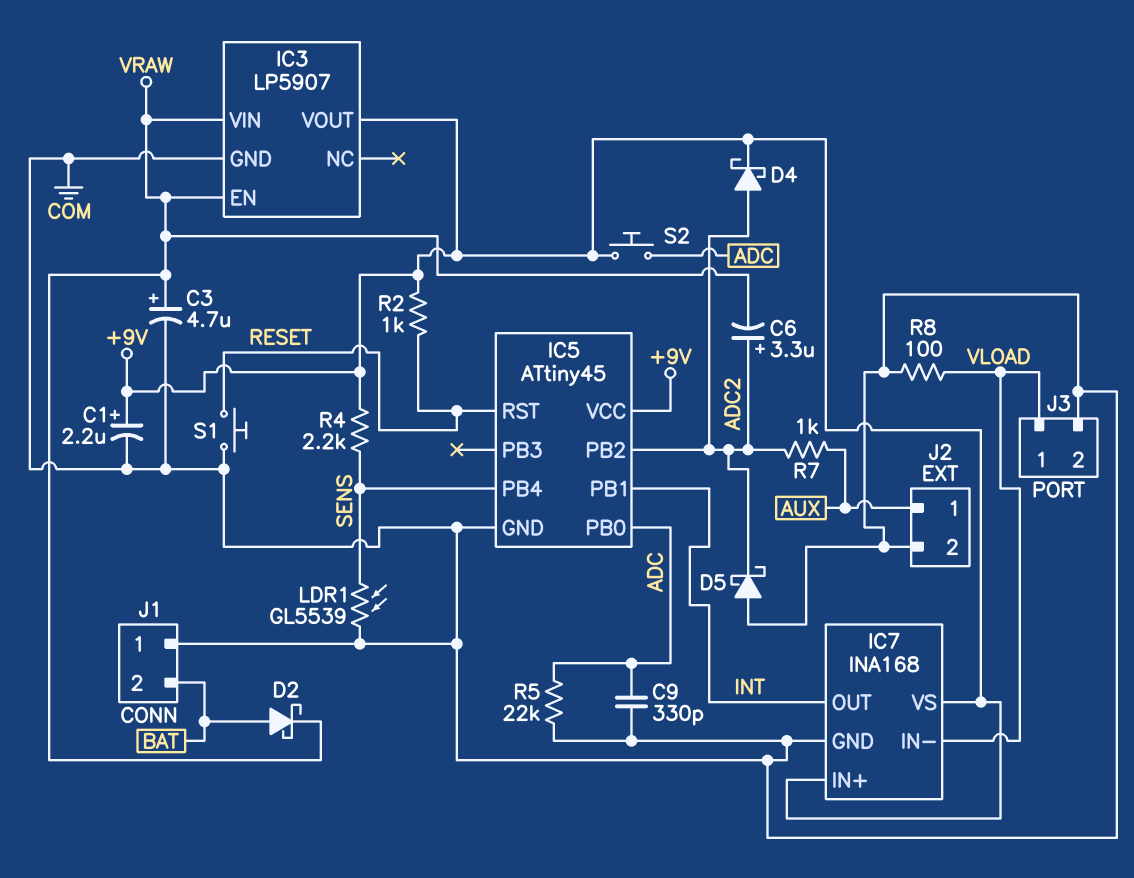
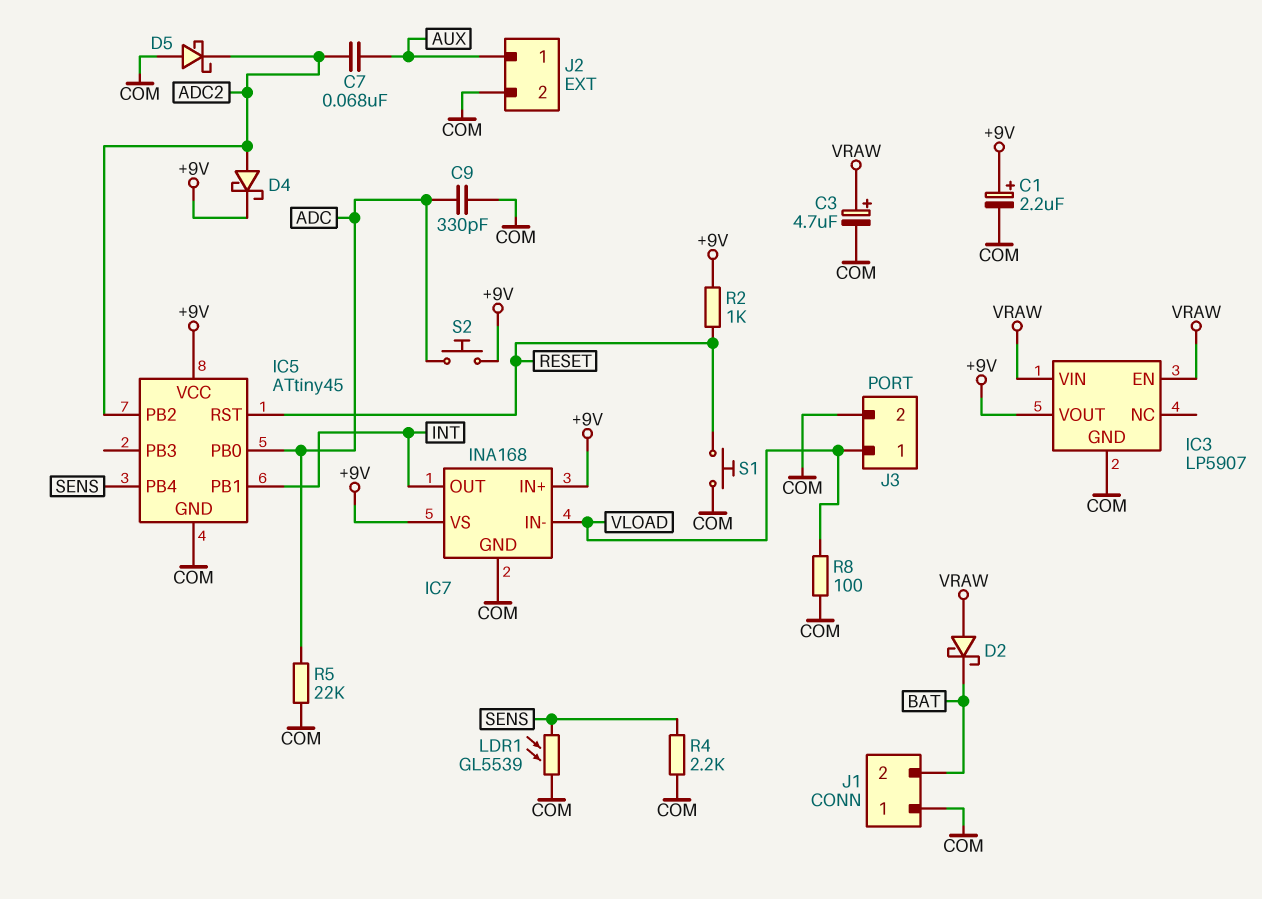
C6: 3.3uF (plus ADC2, minus VRAW) -> none
C7: none -> 68nF (ADC2, AUX)
D2: schottky (A BAT, K VRAW) -> schottky (A VRAW, K BAT)
R4: 2.2k (+9V, SENS) -> 2.2k (COM, SENS)
R7: 1k (ADC2, AUX) -> none

